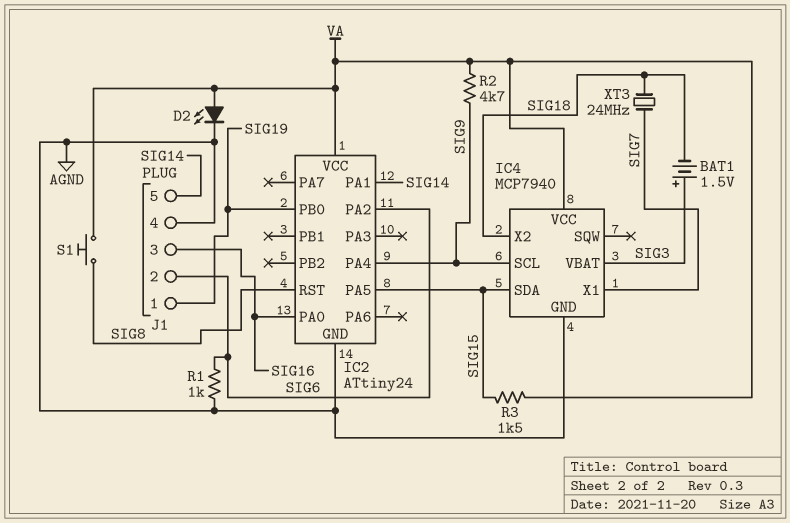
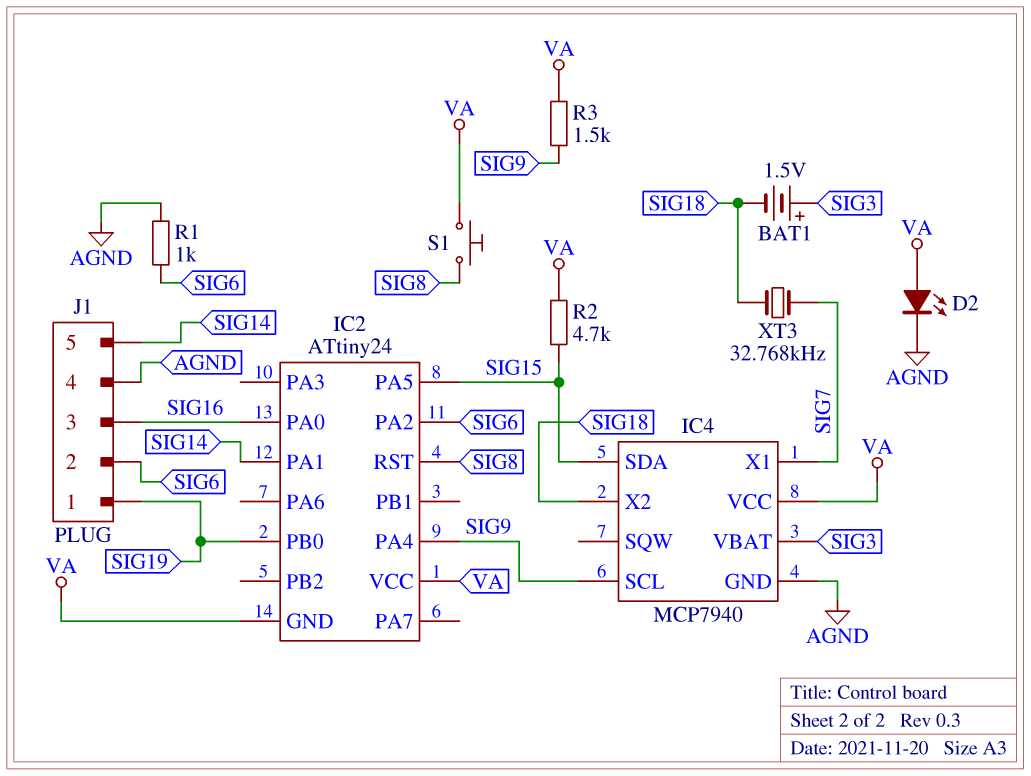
IC2 pin GND: AGND -> VA
R2: 4.7k (SIG9, VA) -> 4.7k (SIG15, VA)
R3: 1.5k (SIG15, VA) -> 1.5k (SIG9, VA)
XT3: 24MHz (SIG7, SIG18) -> 32.768kHz (SIG7, SIG18)

